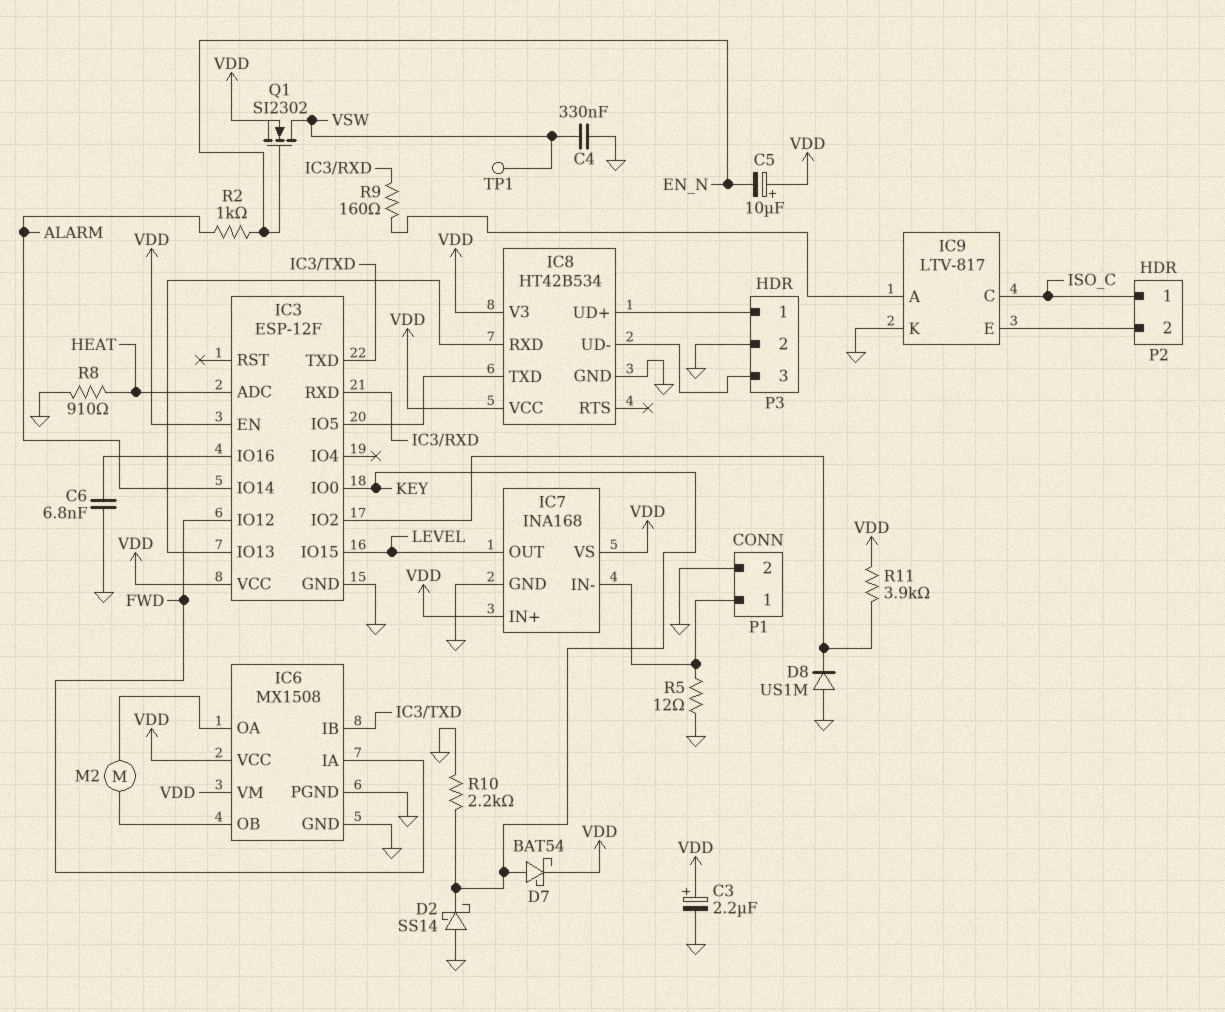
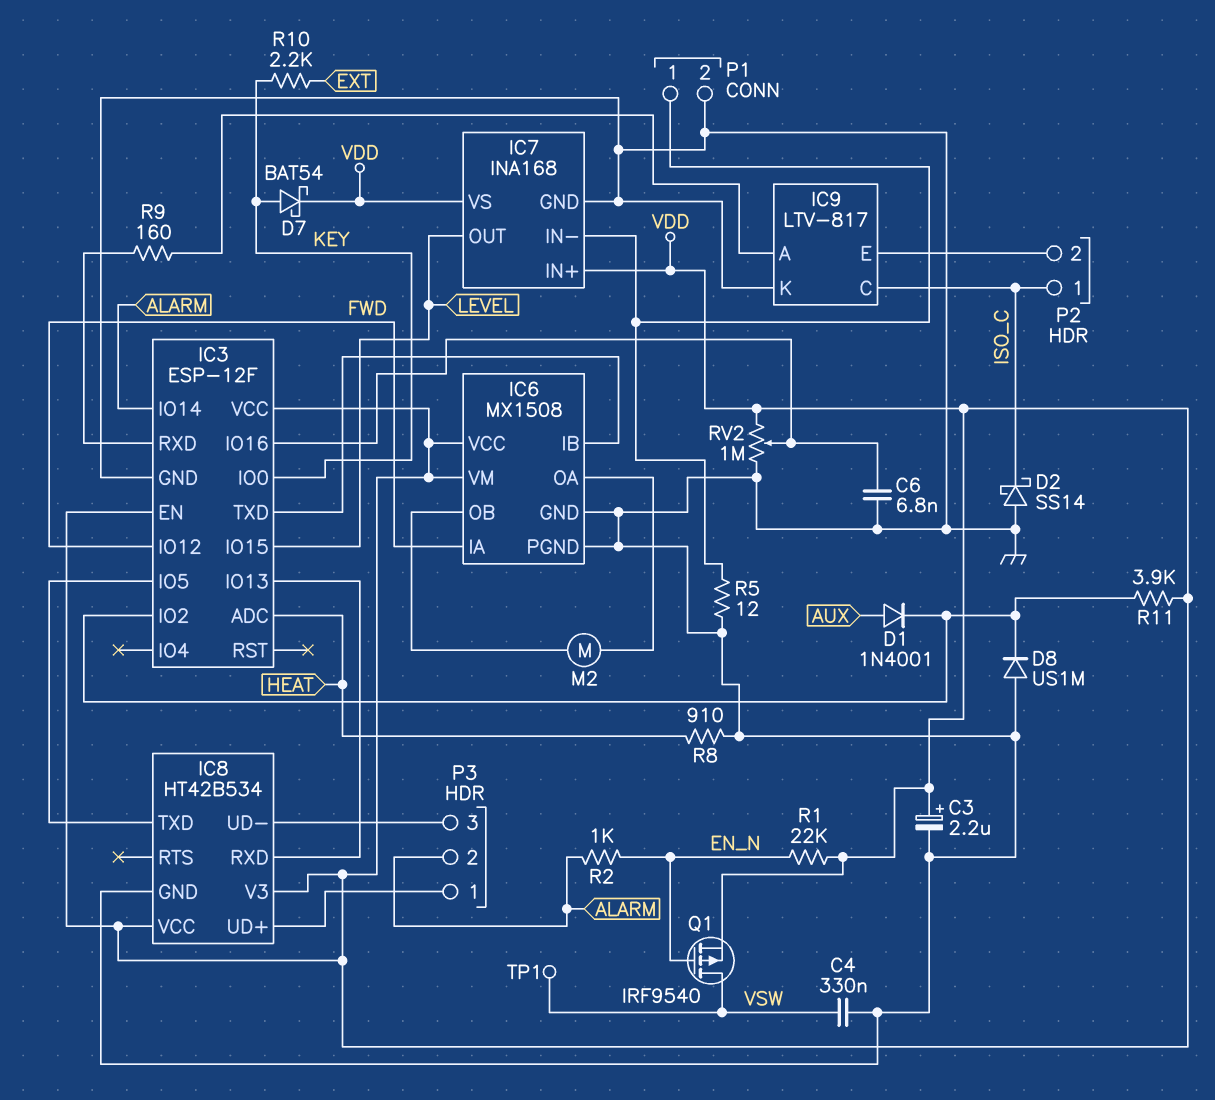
C5: 10uF (plus VDD, minus EN_N) -> none
D1: none -> diode 1N4001 (A AUX, K IC3/IO2)
D2: schottky SS14 (A GND, K KEY) -> schottky SS14 (A GND, K ISO_C)
P3 pin 2: GND -> ALARM
Q1: NMOS SI2302 (G EN_N, D VSW, S VDD) -> PMOS IRF9540 (G EN_N, D VSW, S VDD)
R1: none -> 22k (EN_N, VDD)
R10: 2.2k (GND, KEY) -> 2.2k (EXT, KEY)
RV2: none -> 1M (GND, VDD, wiper IC3/IO16)

